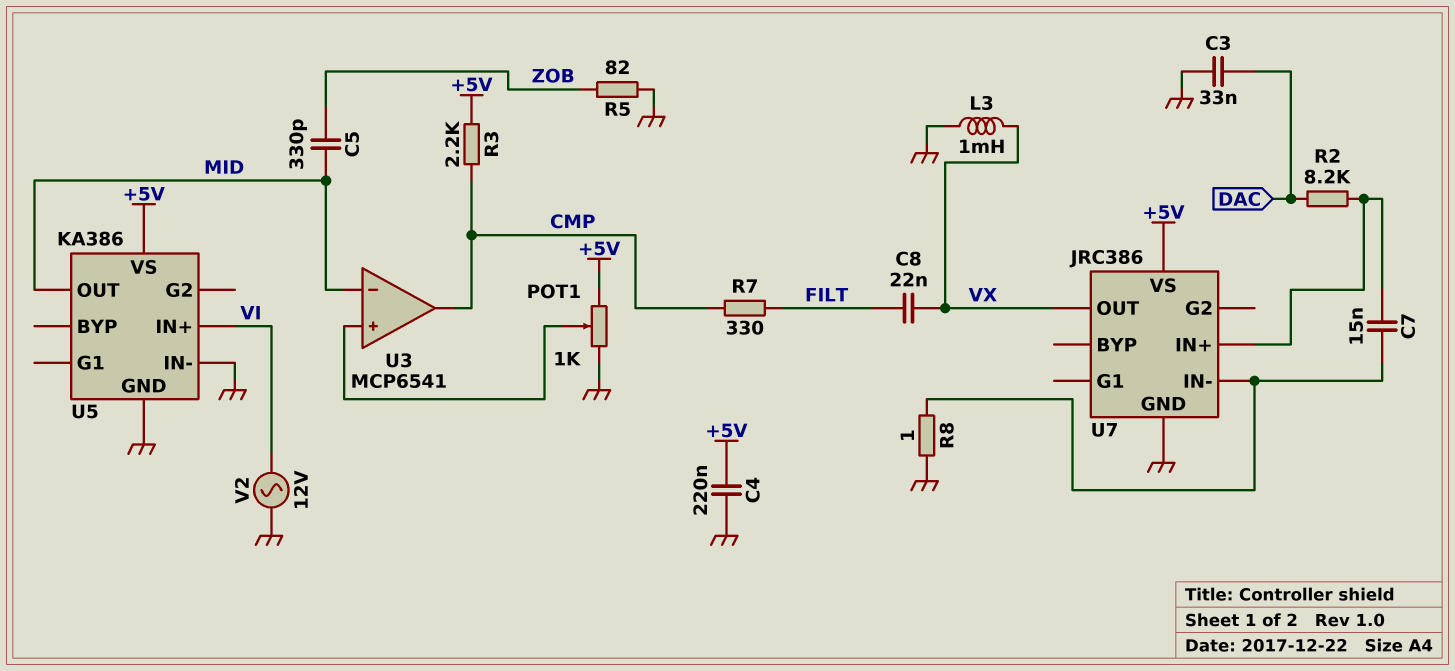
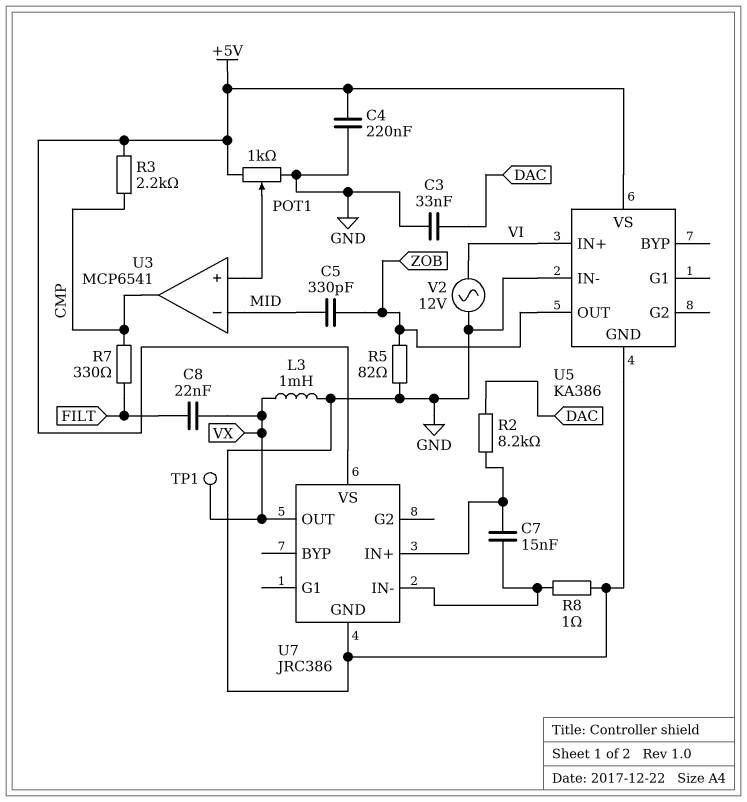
TP1: none -> test point (VX)
U5 pin OUT: MID -> ZOB

